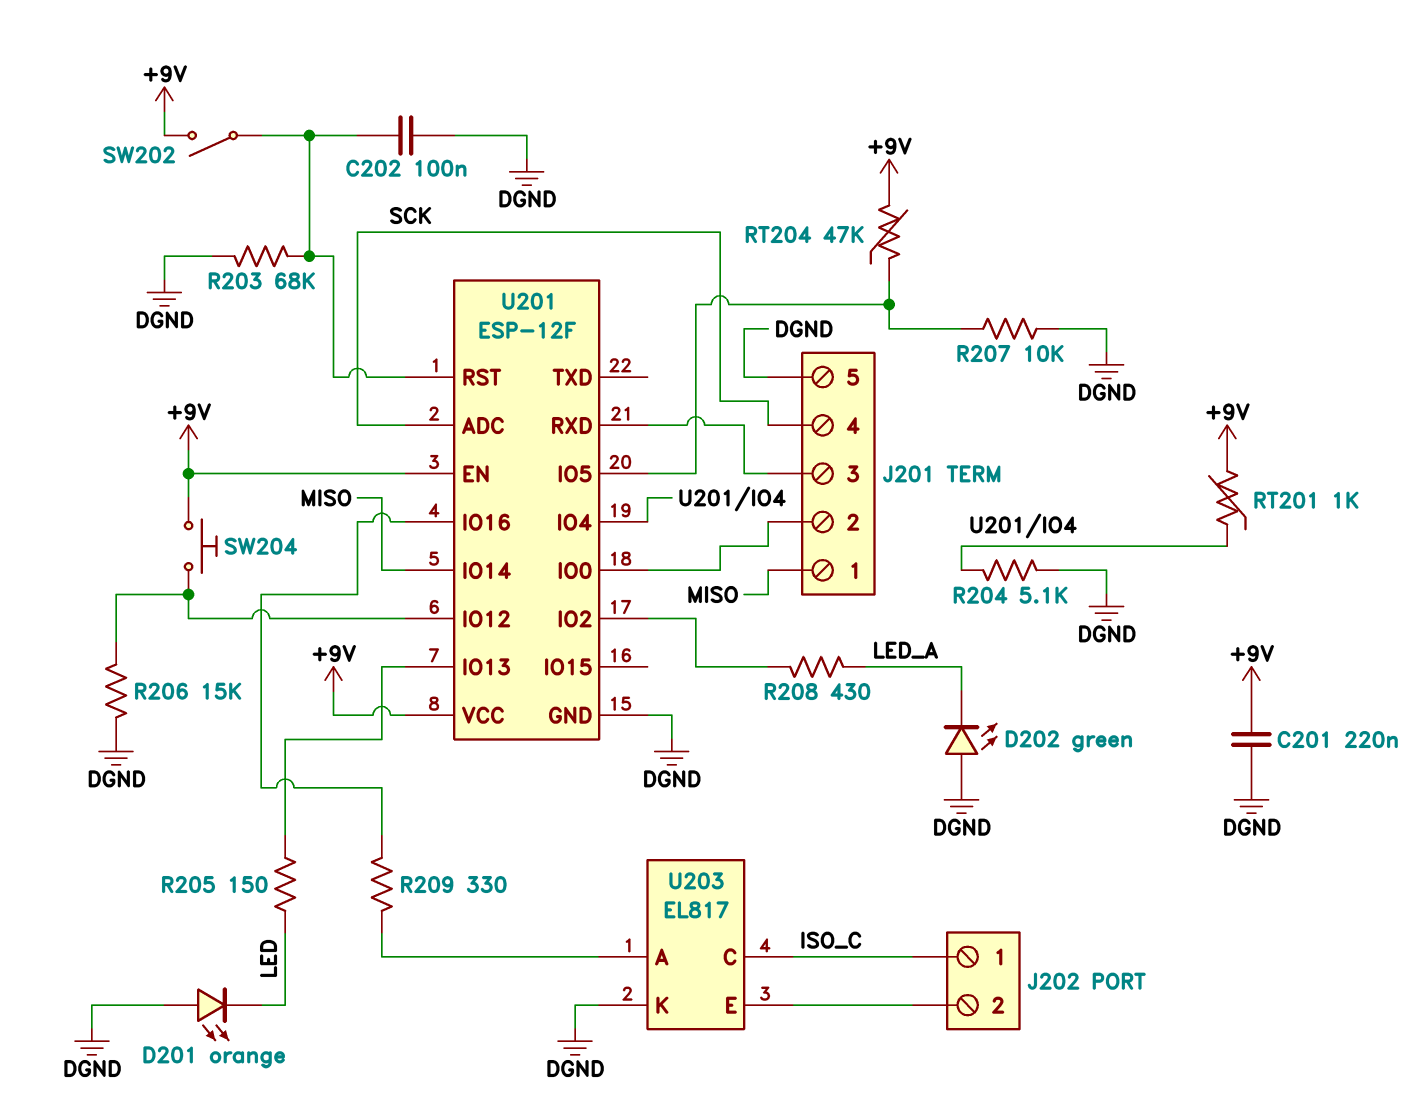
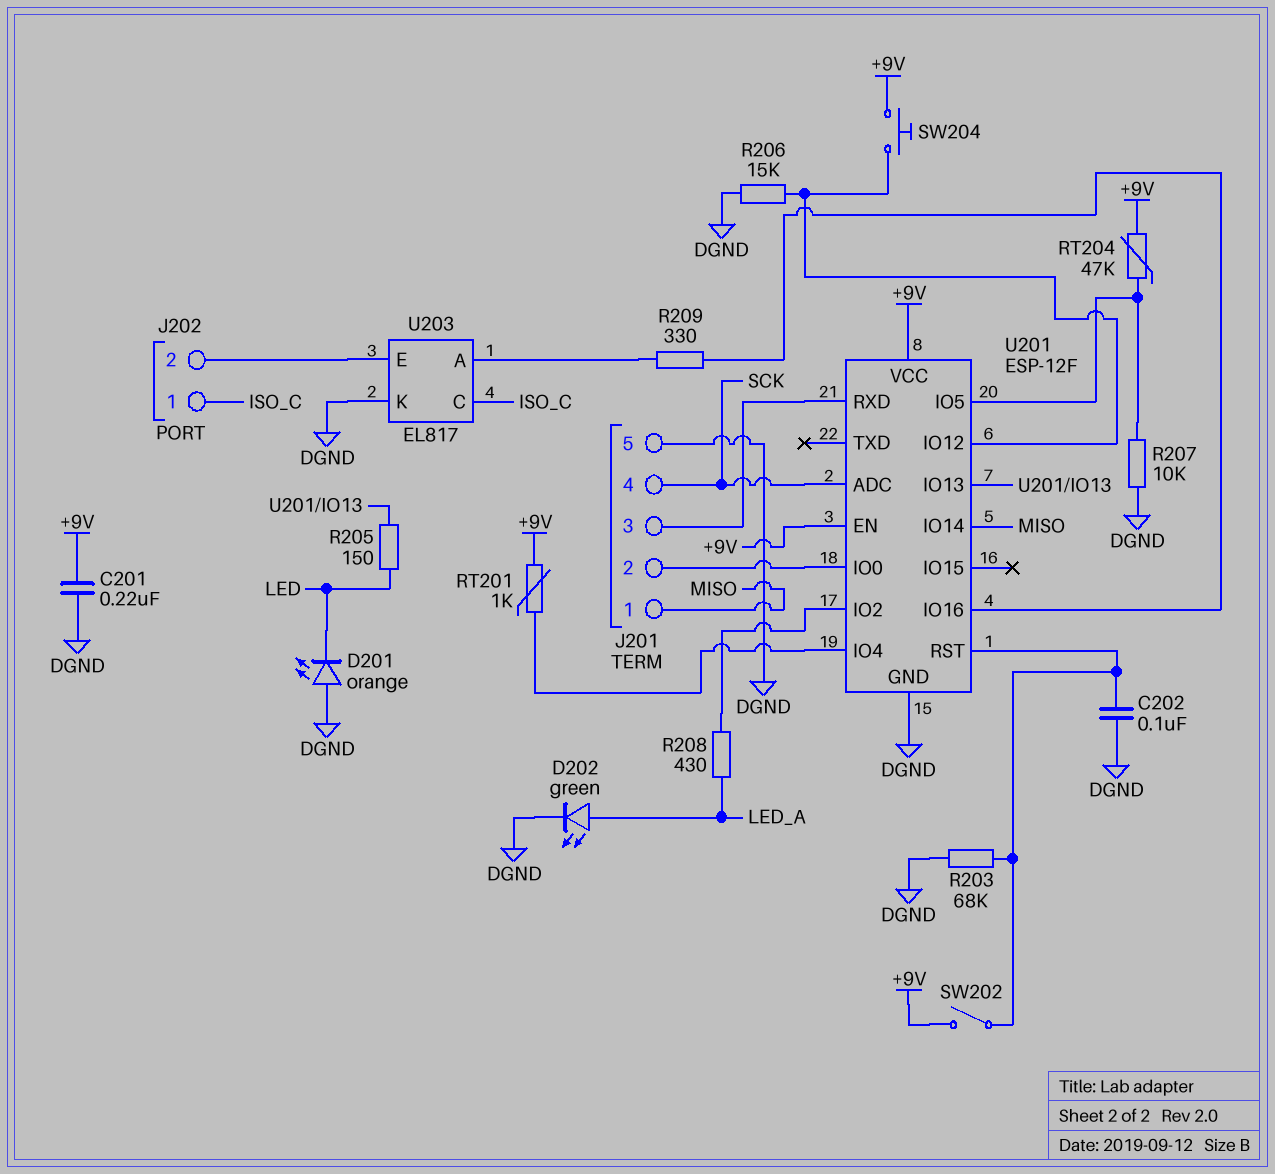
D202: LED green (A DGND, K LED_A) -> LED green (A LED_A, K DGND)
R204: 5.1k (DGND, U201/IO4) -> none

